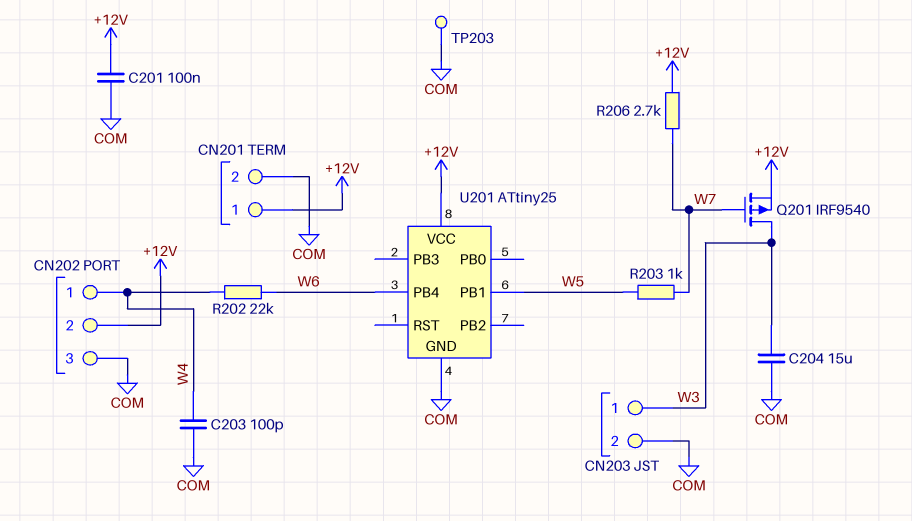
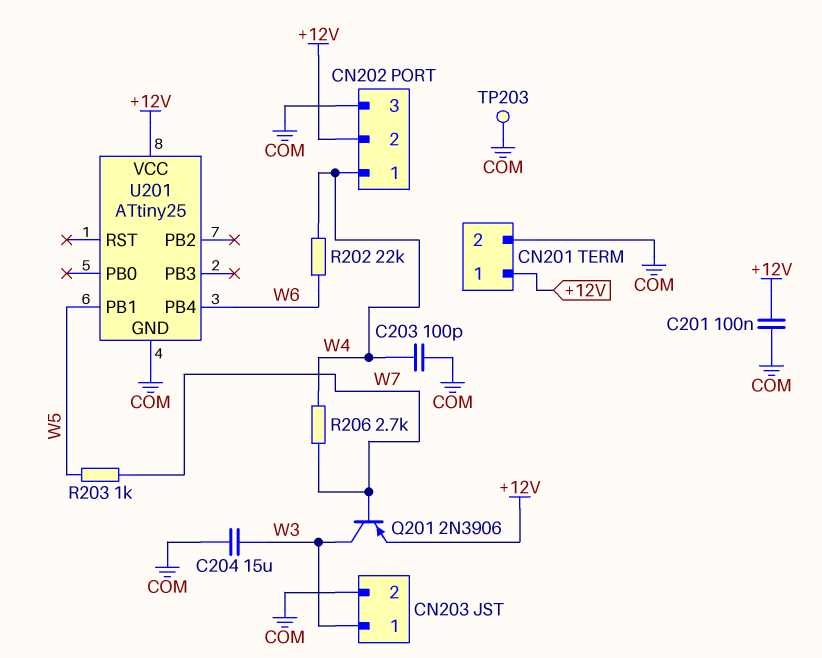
Q201: PMOS IRF9540 (G W7, D W3, S +12V) -> PNP 2N3906 (B W7, C W3, E +12V)
R206: 2.7k (+12V, W7) -> 2.7k (W4, W7)

